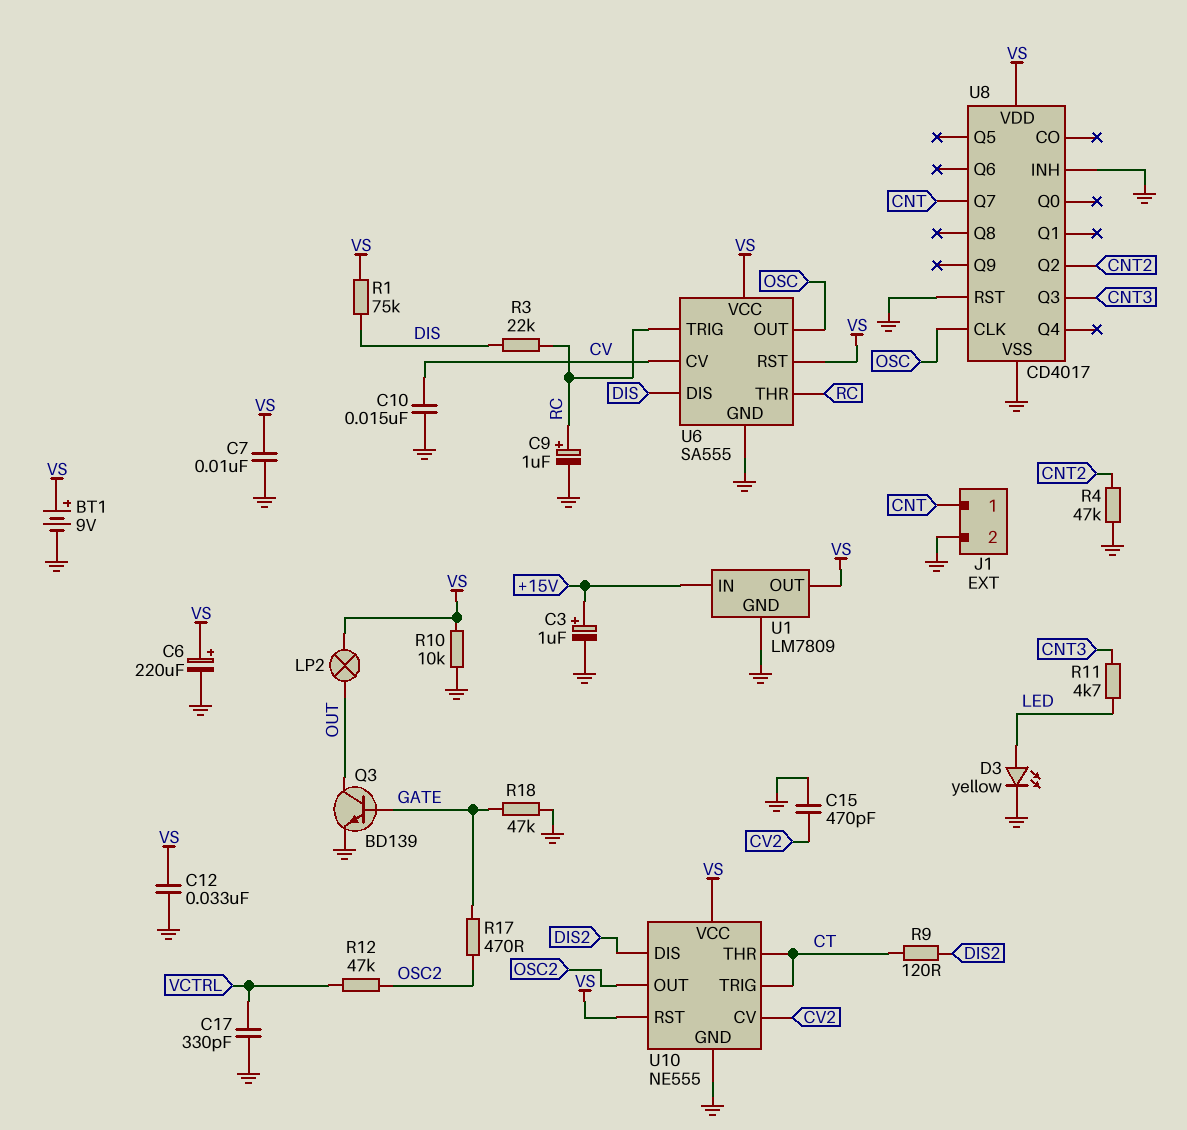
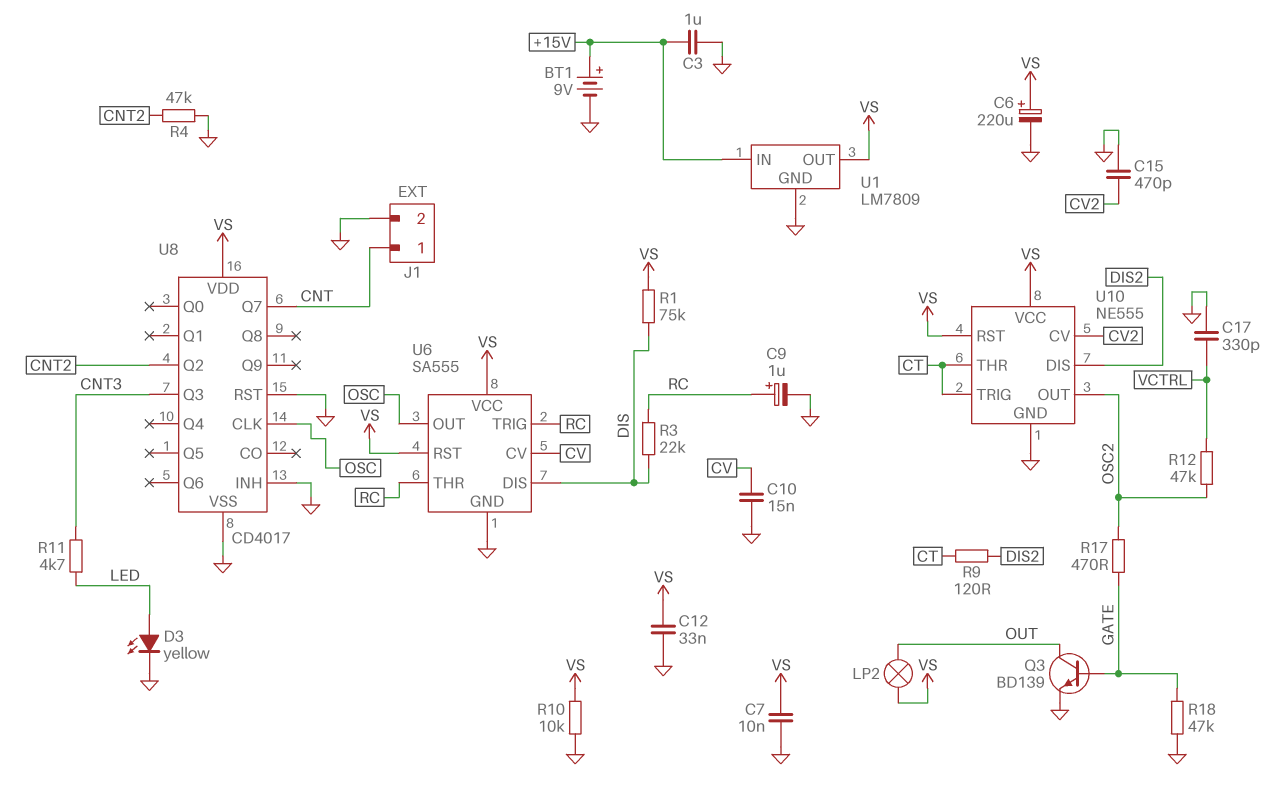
BT1: 9V (plus VS, minus GND) -> 9V (plus +15V, minus GND)
C3: 1uF (plus +15V, minus GND) -> 1uF (+15V, GND)

